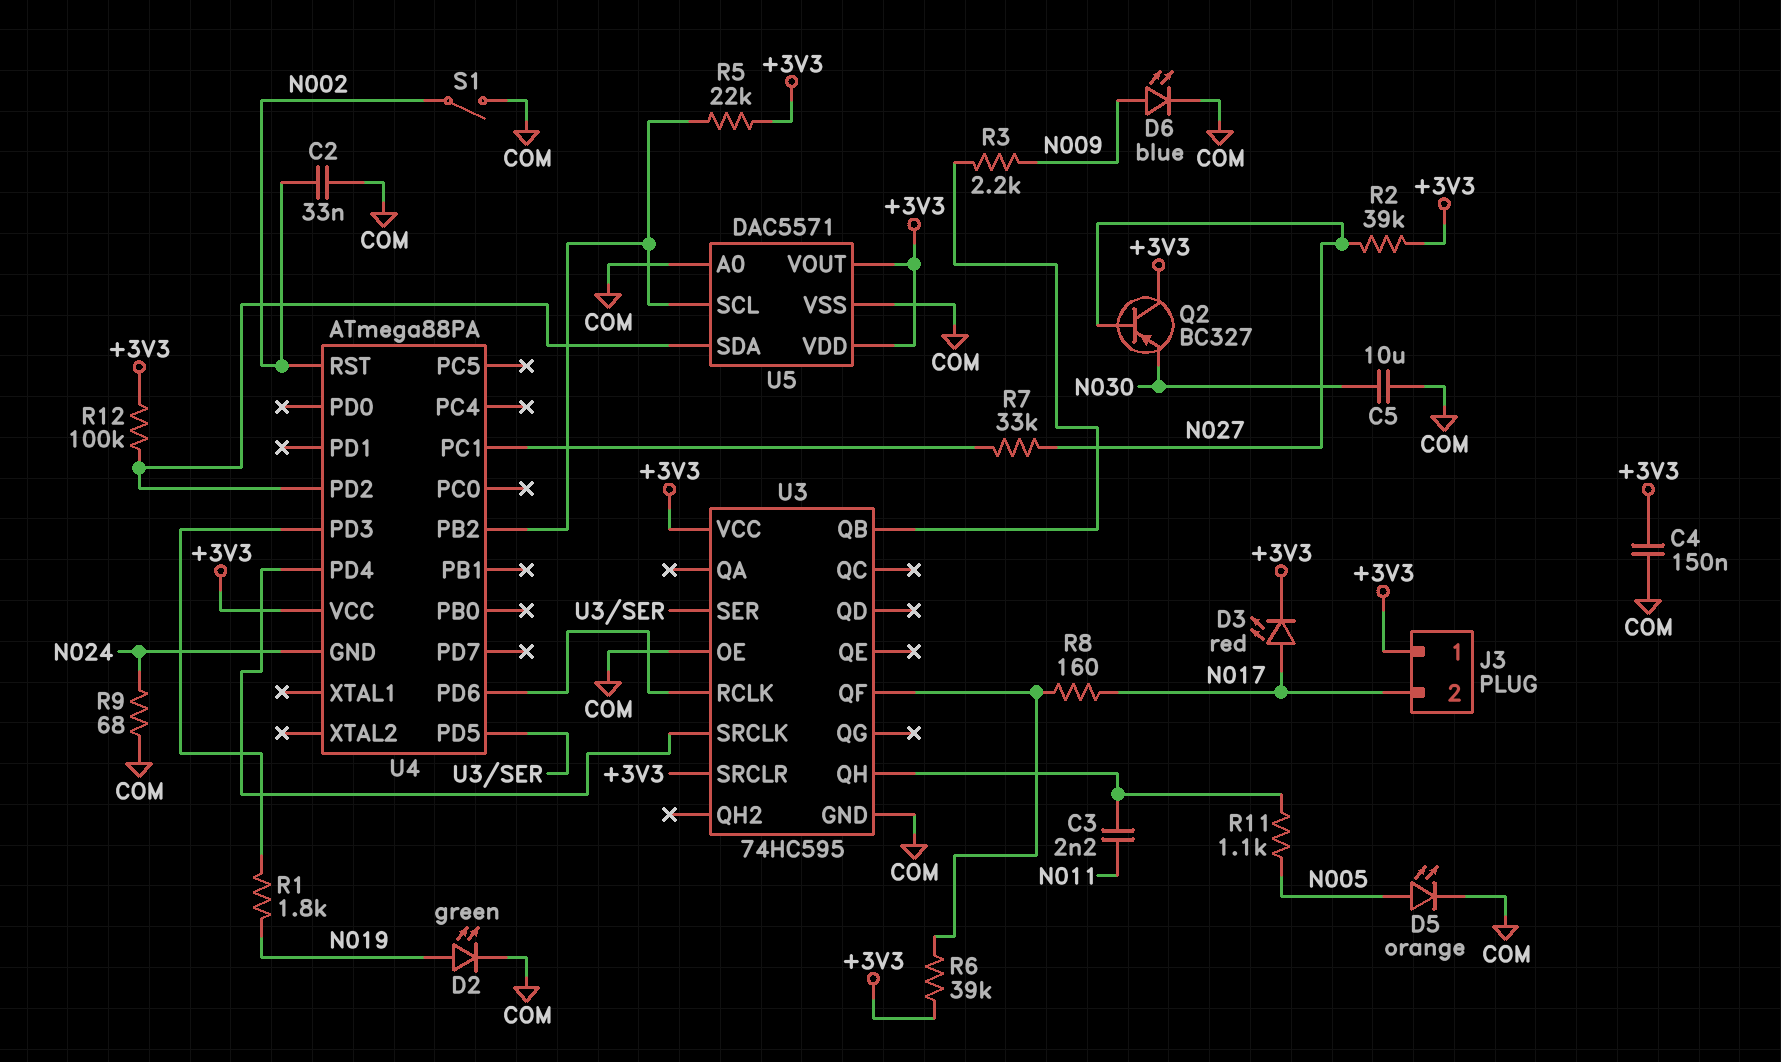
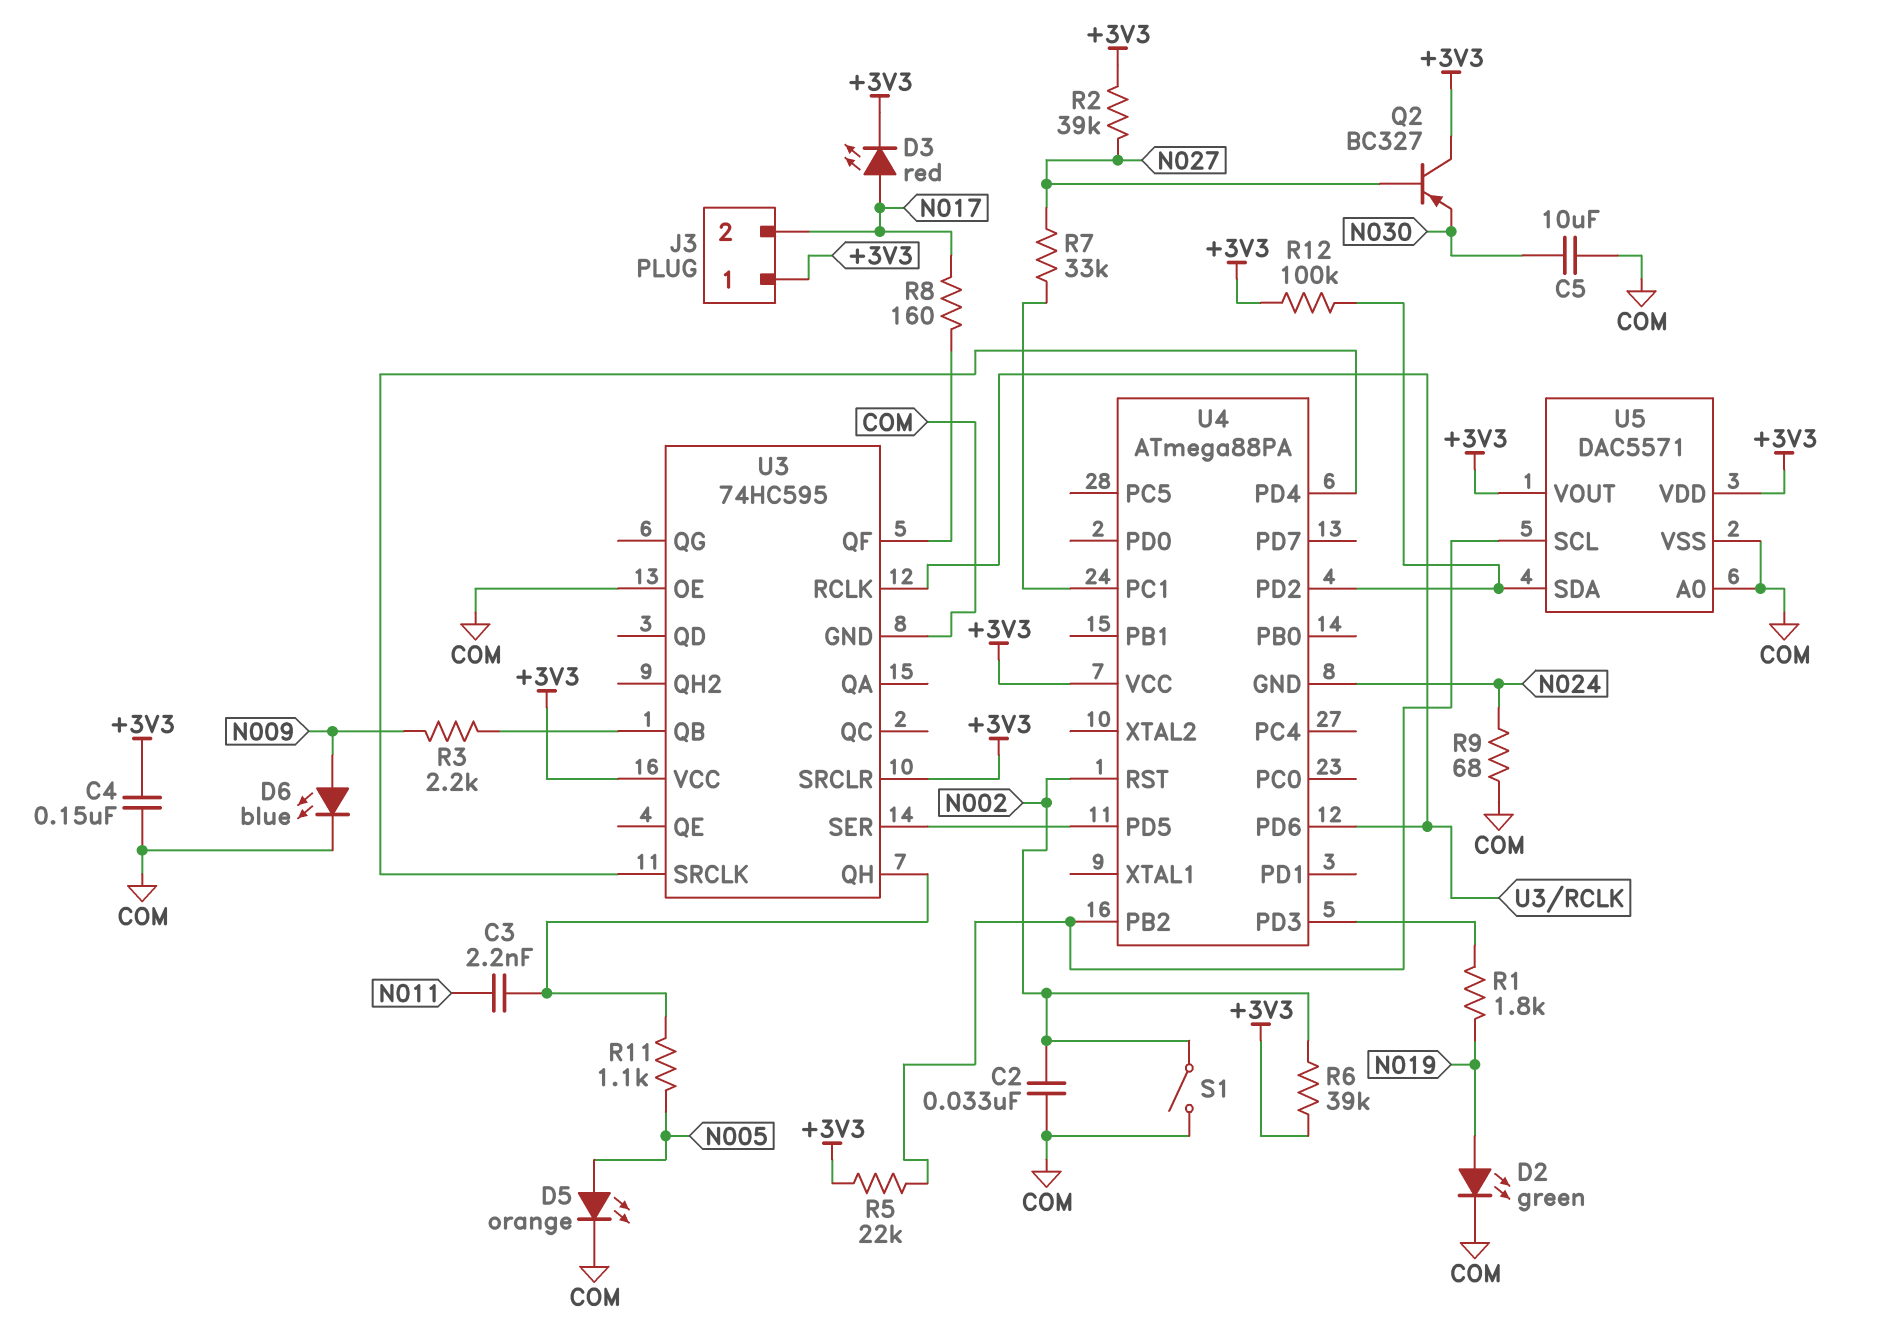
R6: 39k (+3V3, U3/QF) -> 39k (+3V3, N002)

